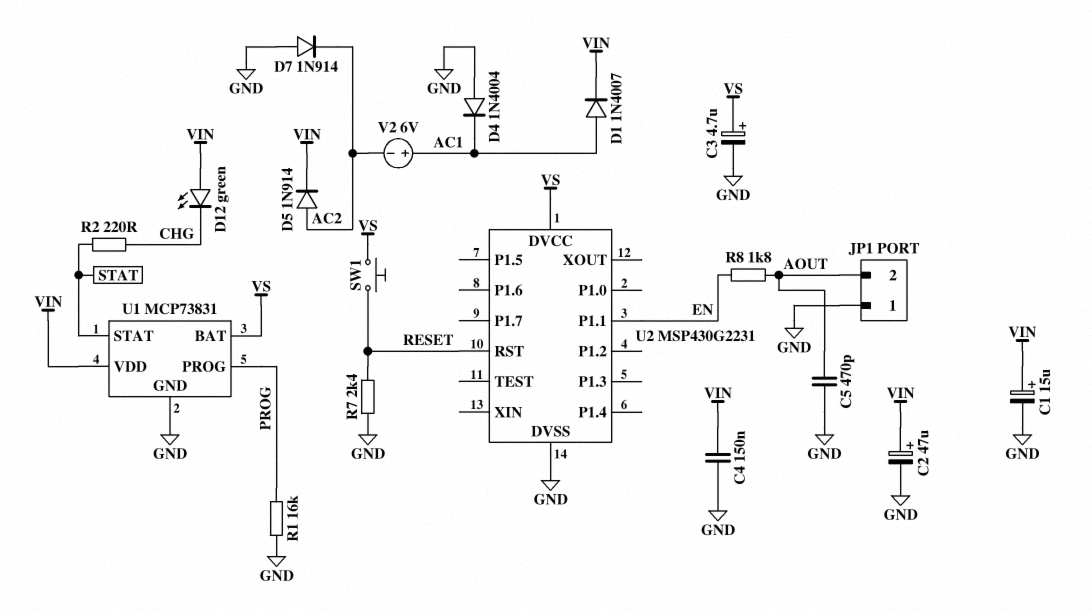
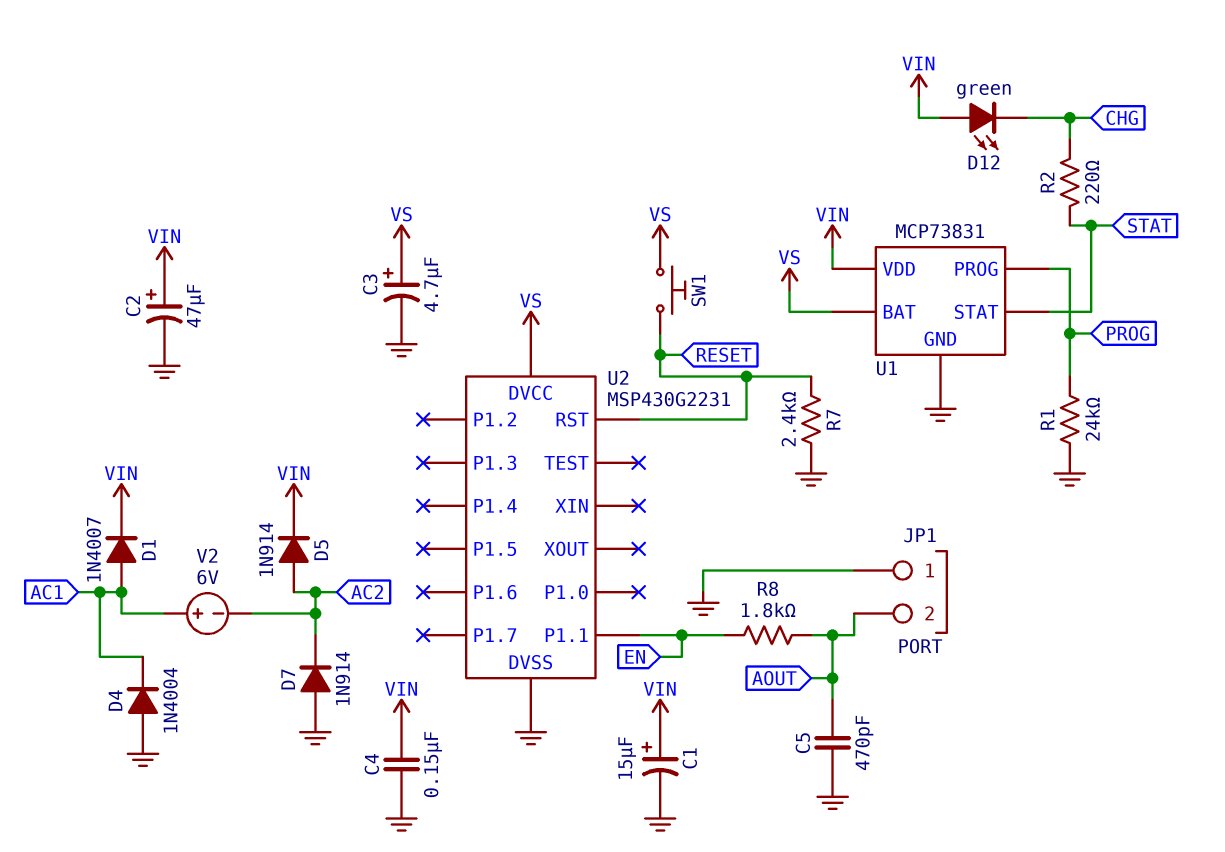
R1: 16k (GND, PROG) -> 24k (GND, PROG)

